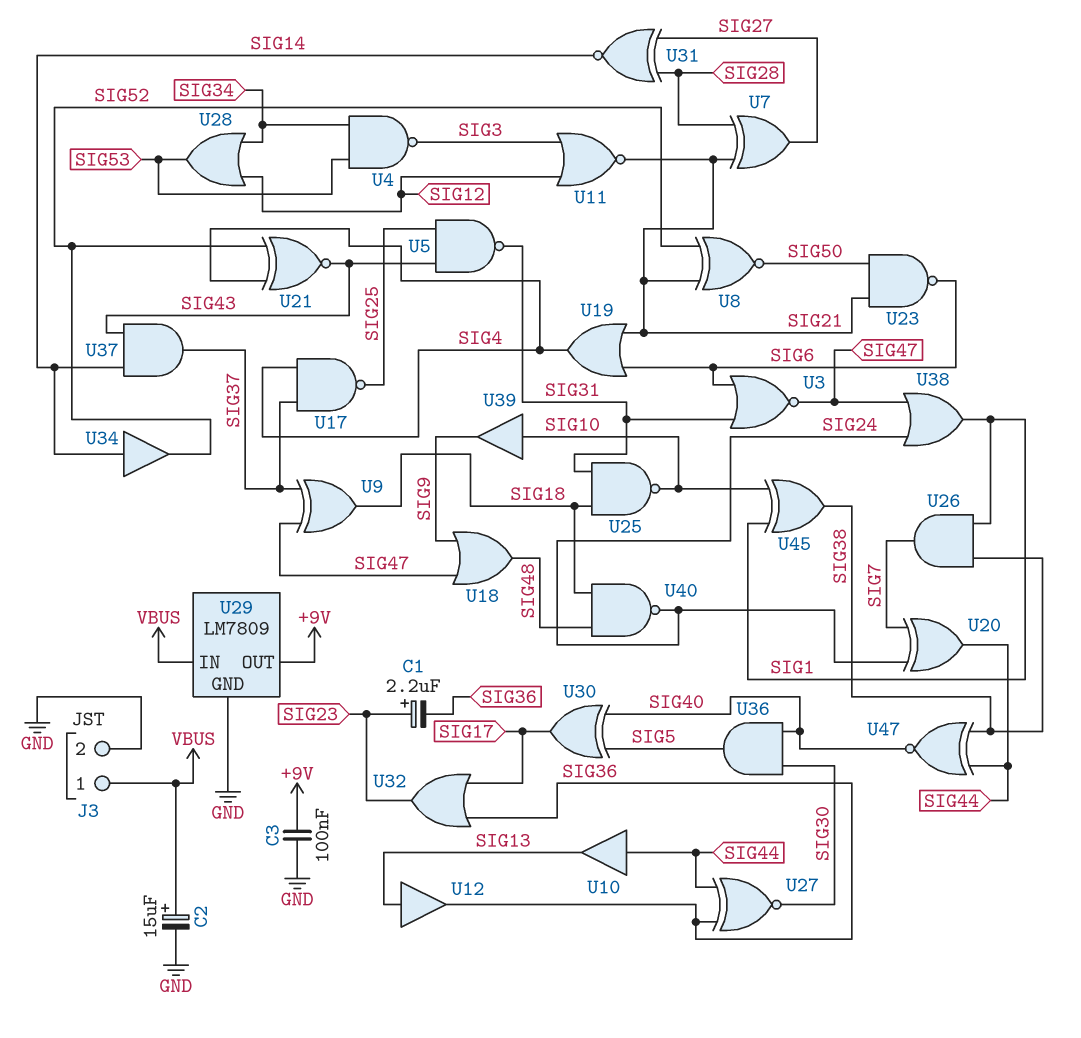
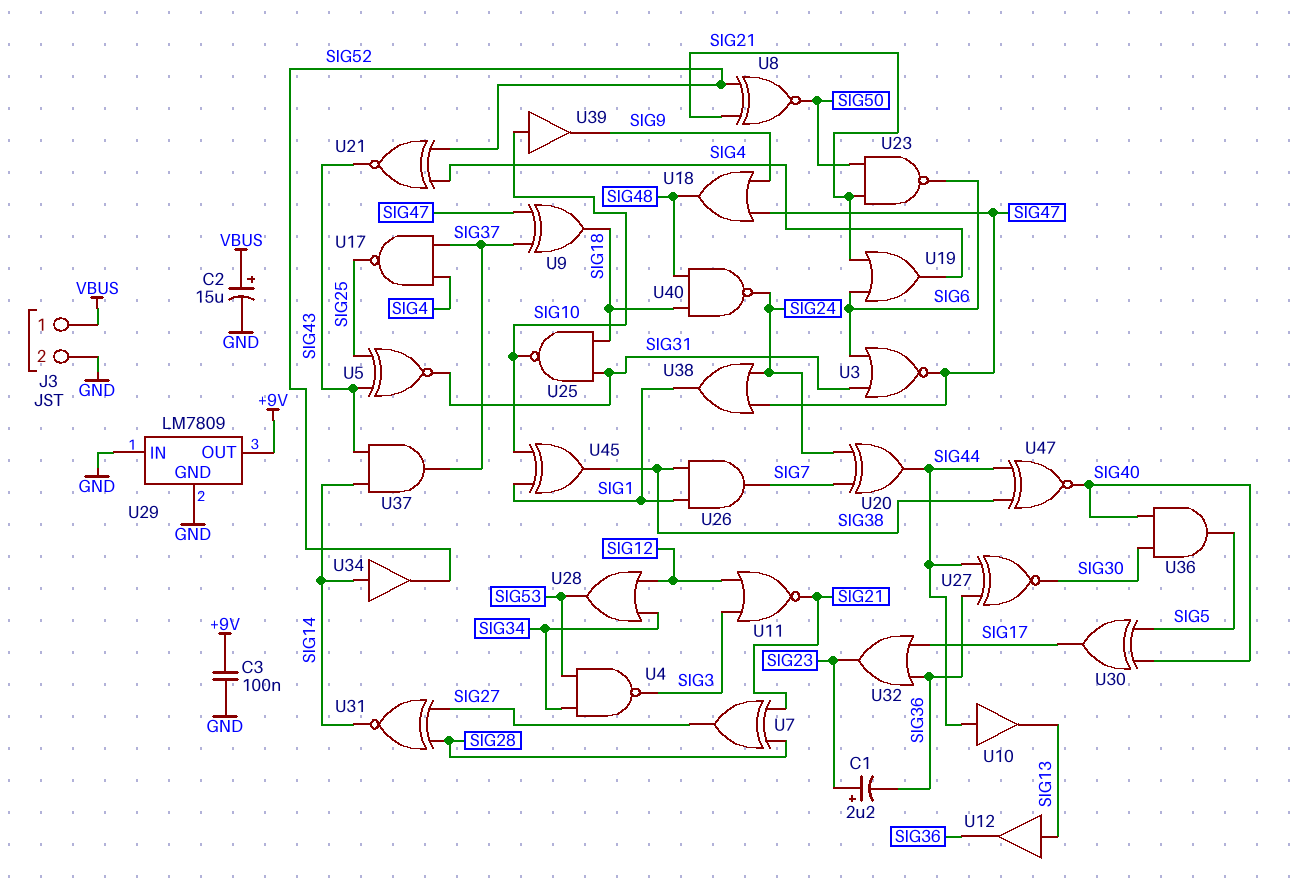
U5: NAND (in SIG25, in SIG43, out SIG31) -> XNOR (in SIG25, in SIG43, out SIG31)
U29 pin IN: VBUS -> GND

